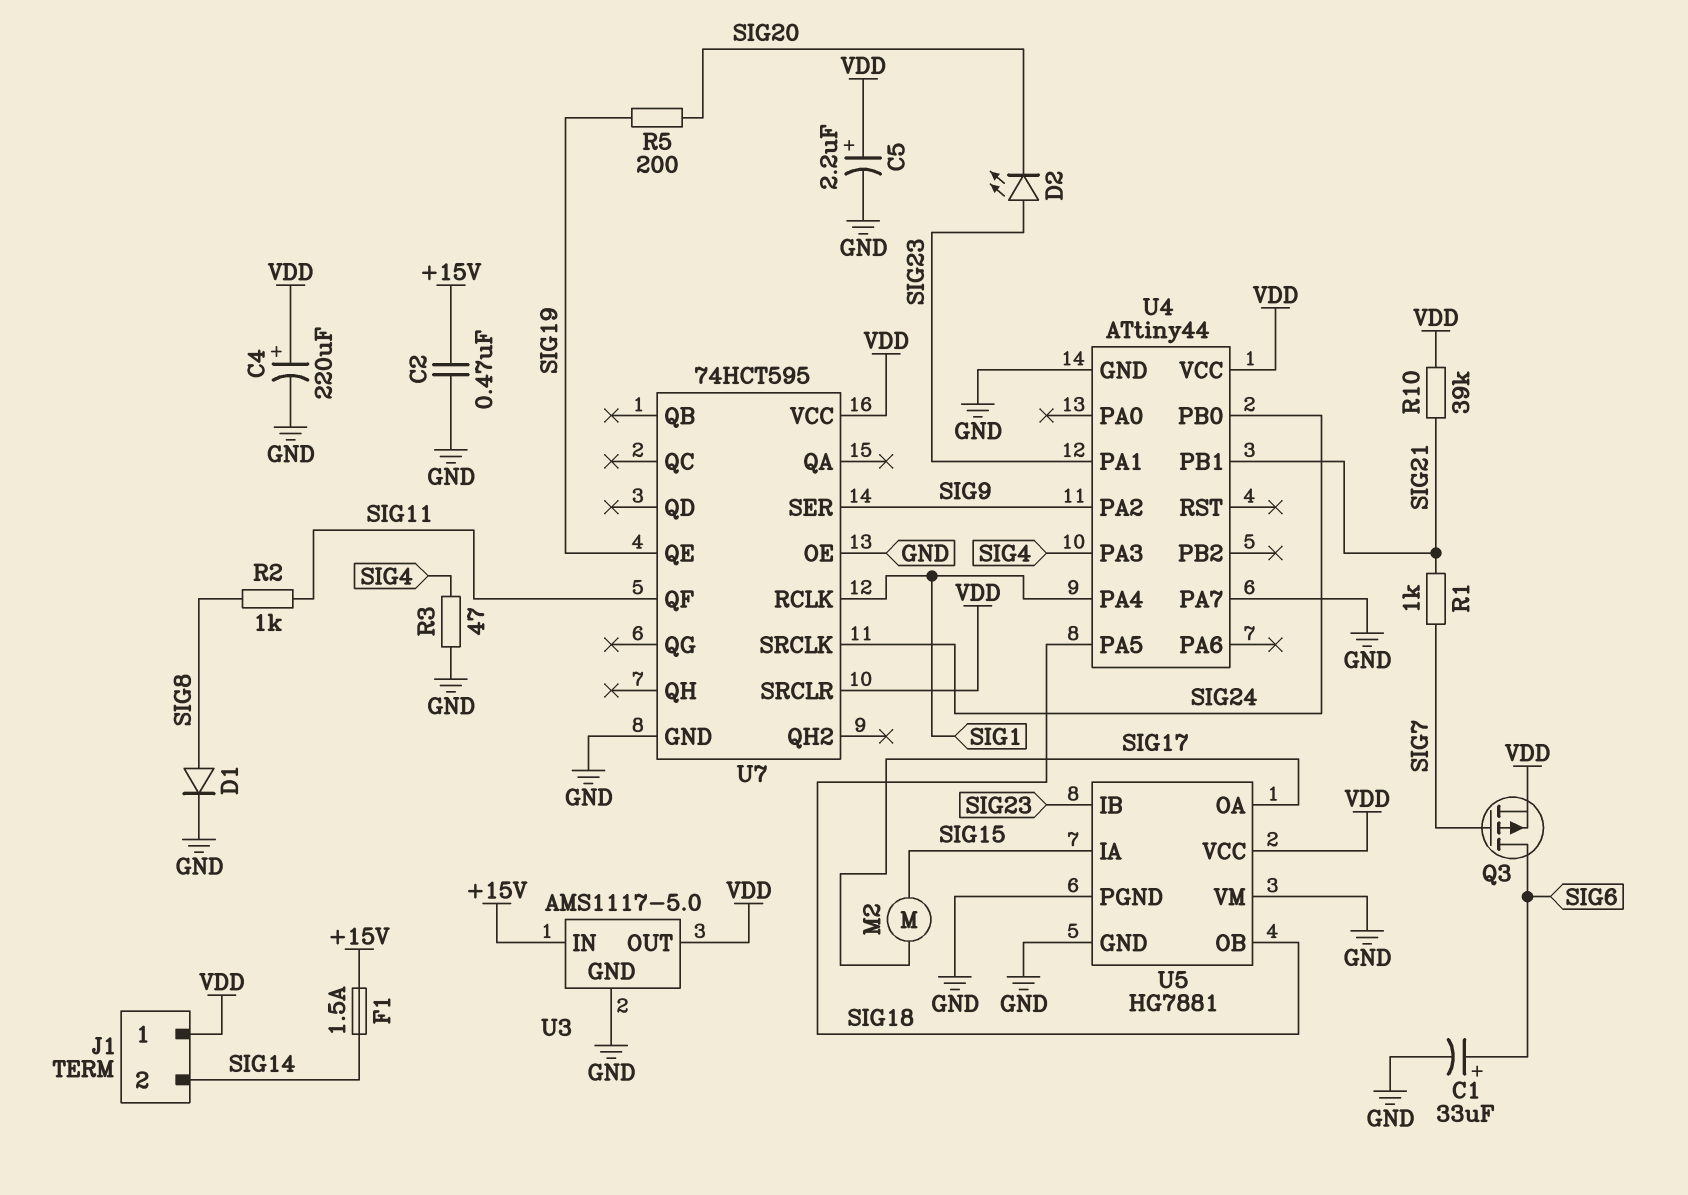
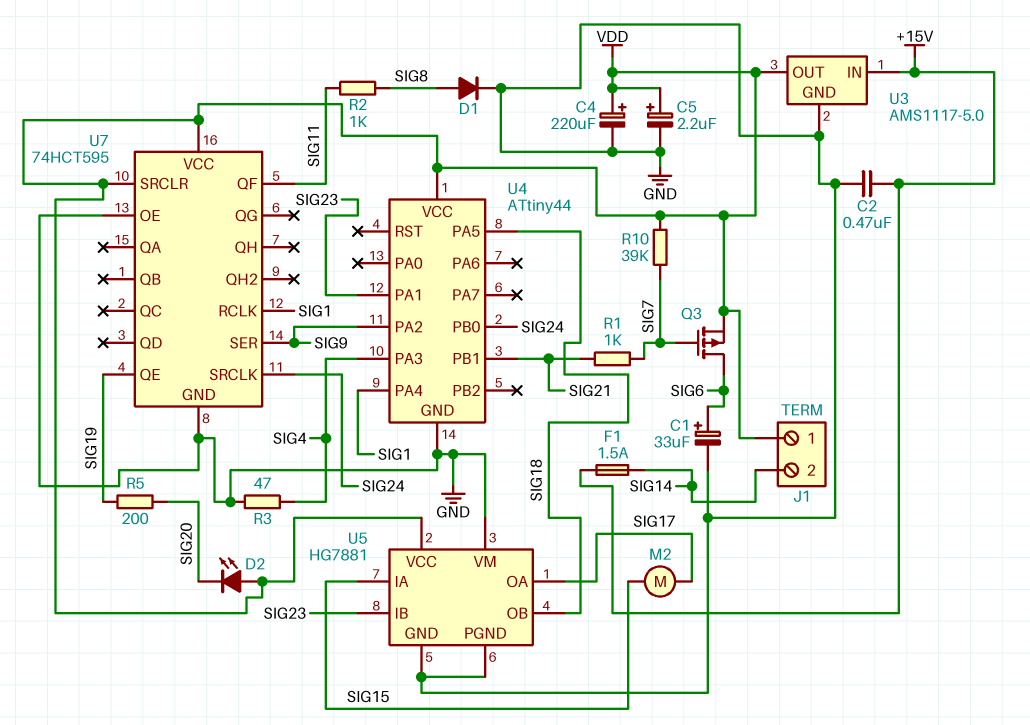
D2: LED (A SIG23, K SIG20) -> LED (A VDD, K SIG20)
R10: 39k (SIG21, VDD) -> 39k (SIG7, VDD)
U4 pin PA7: GND -> none

